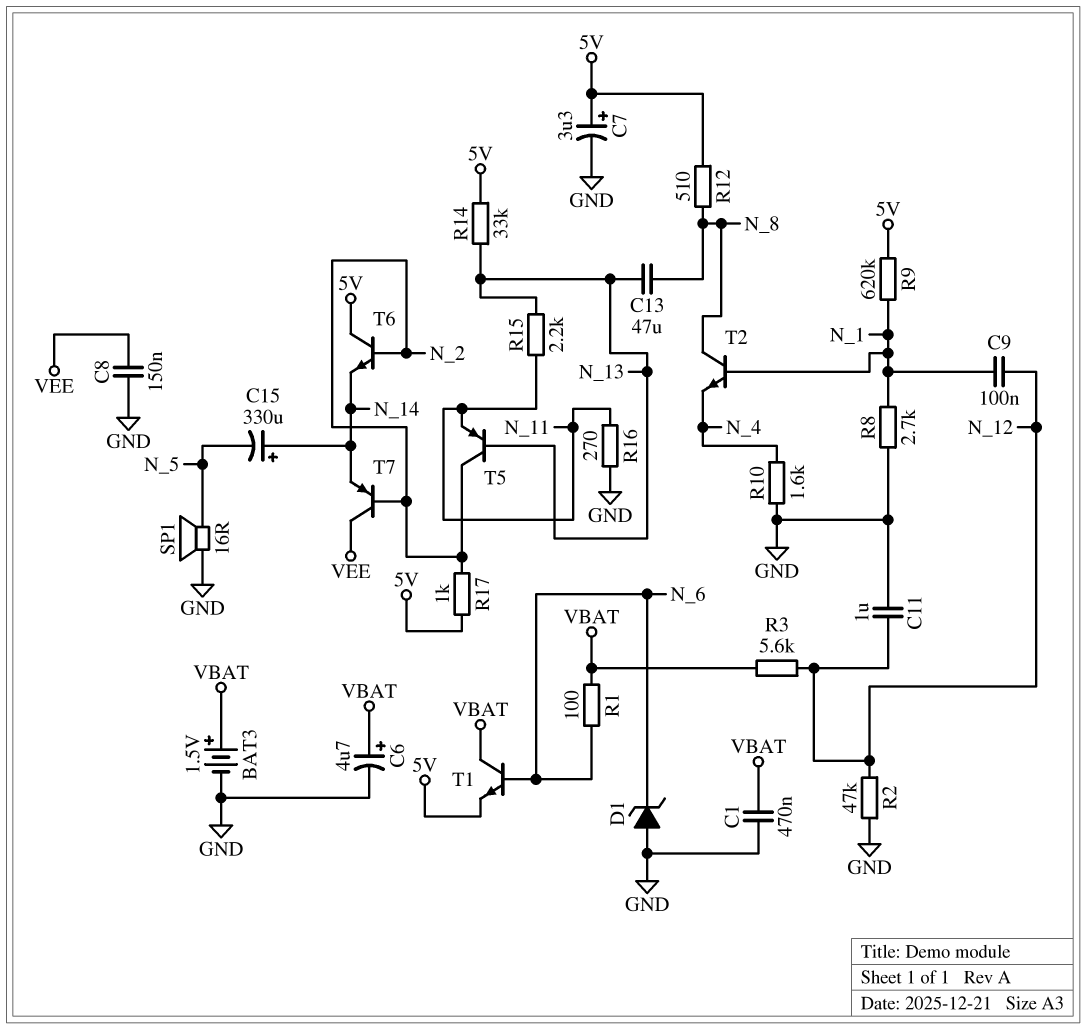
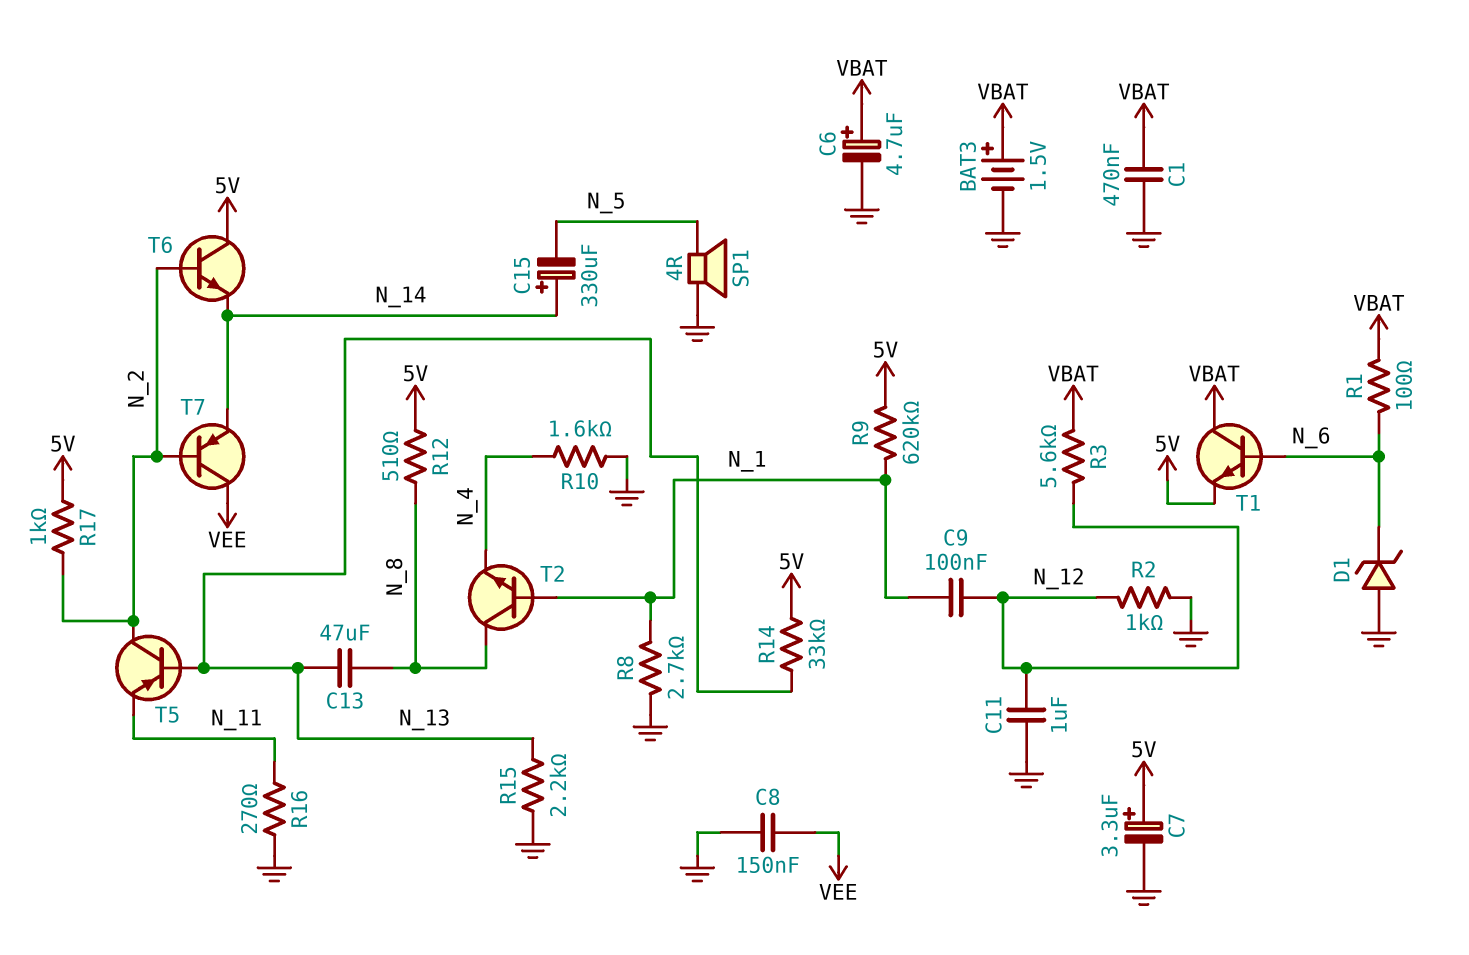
R2: 47k (GND, N_12) -> 1k (GND, N_12)
R15: 2.2k (N_11, N_13) -> 2.2k (GND, N_13)
SP1: speaker 16R (GND, N_5) -> speaker 4R (GND, N_5)

